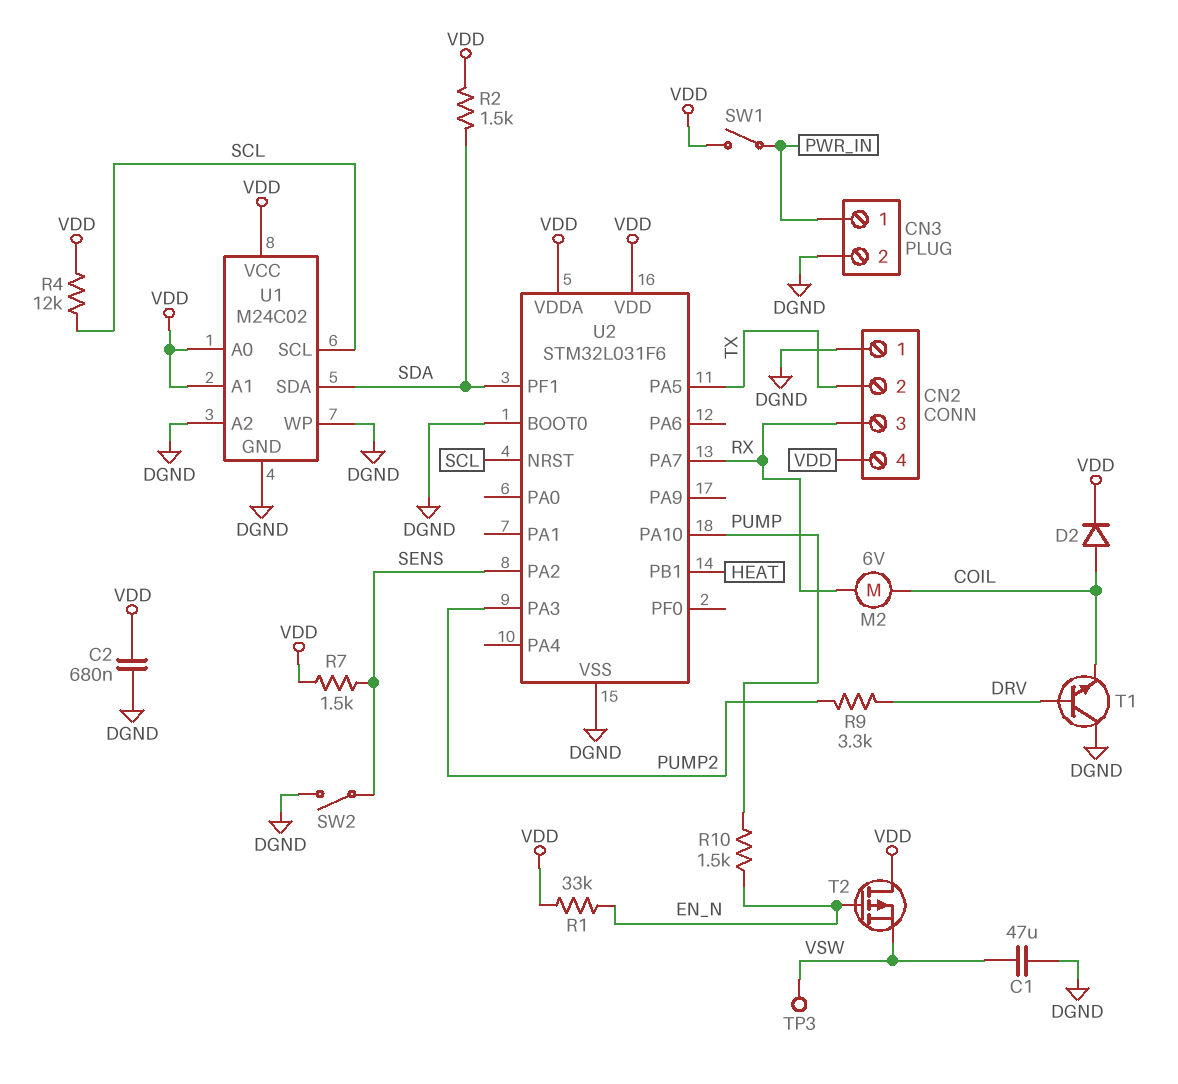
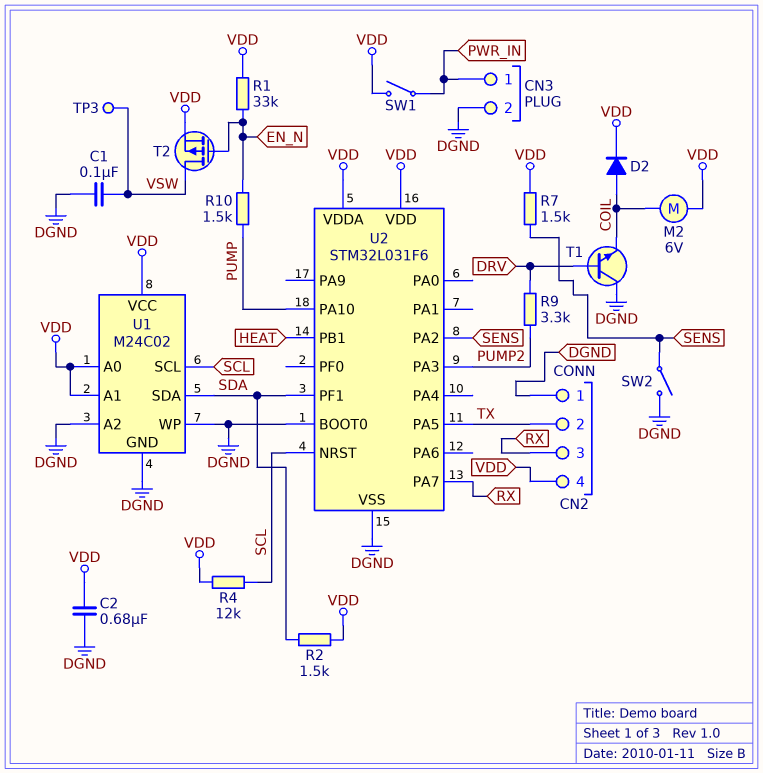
C1: 47uF (DGND, VSW) -> 100nF (DGND, VSW)
M2: motor 6V (COIL, RX) -> motor 6V (COIL, VDD)
T2: PMOS (G EN_N, D VDD, S VSW) -> PMOS (G EN_N, D VSW, S VDD)

